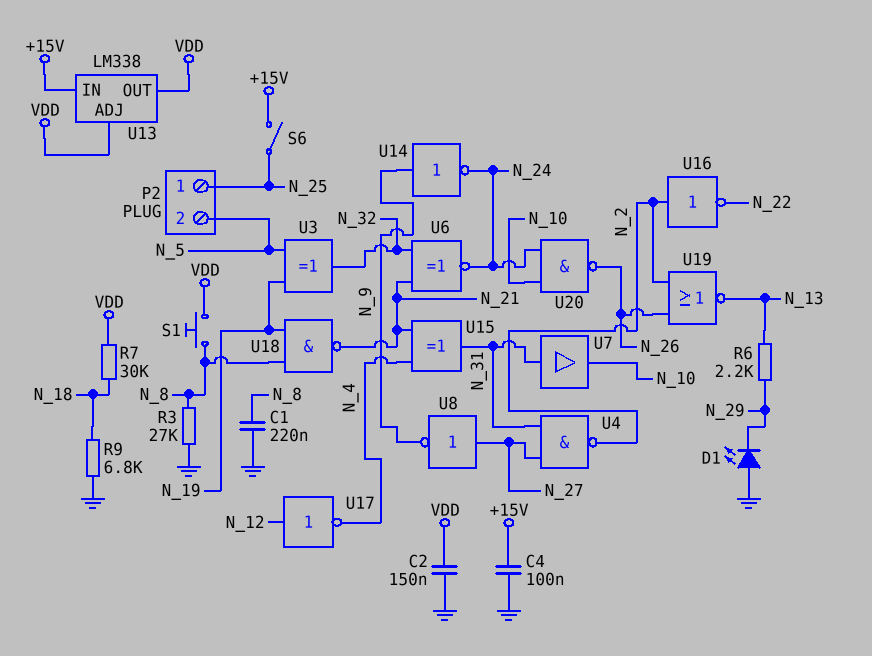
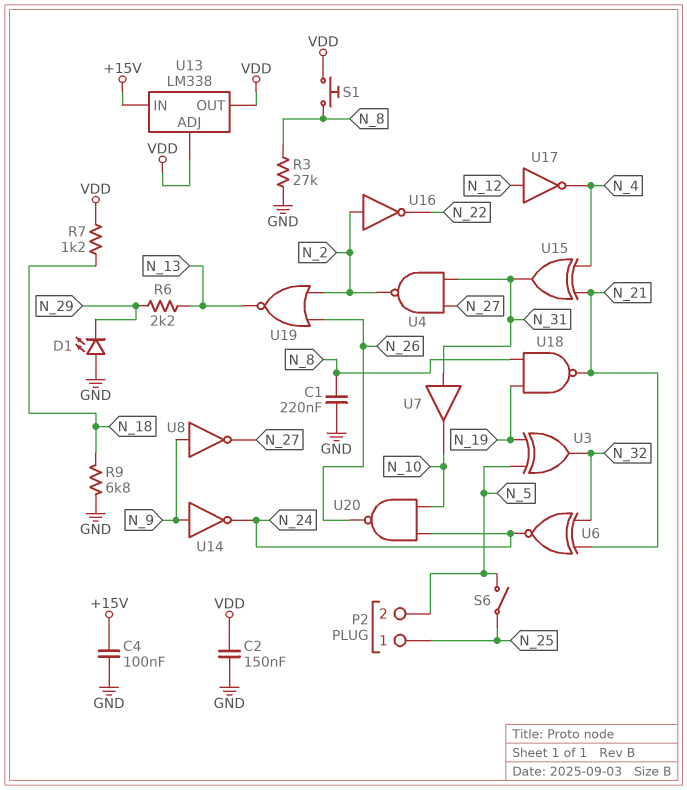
R7: 30k (N_18, VDD) -> 1.2k (N_18, VDD)
S6: switch (+15V, N_25) -> switch (N_5, N_25)
U8: NOT (in N_27, out N_9) -> NOT (in N_9, out N_27)

